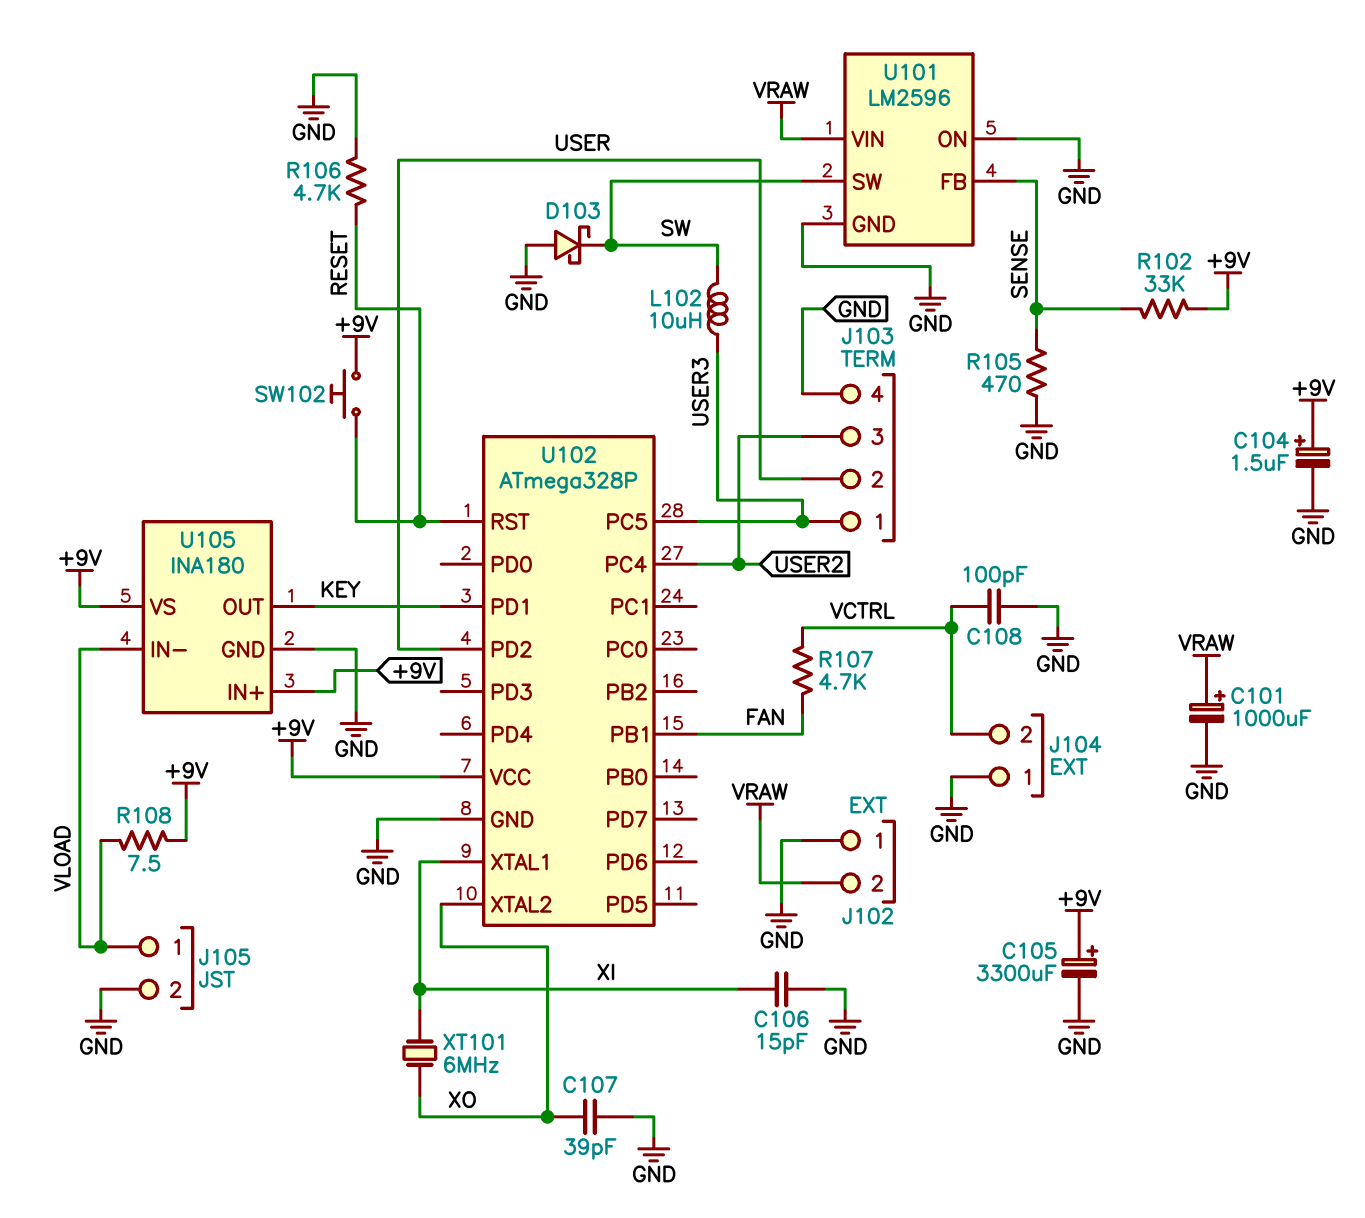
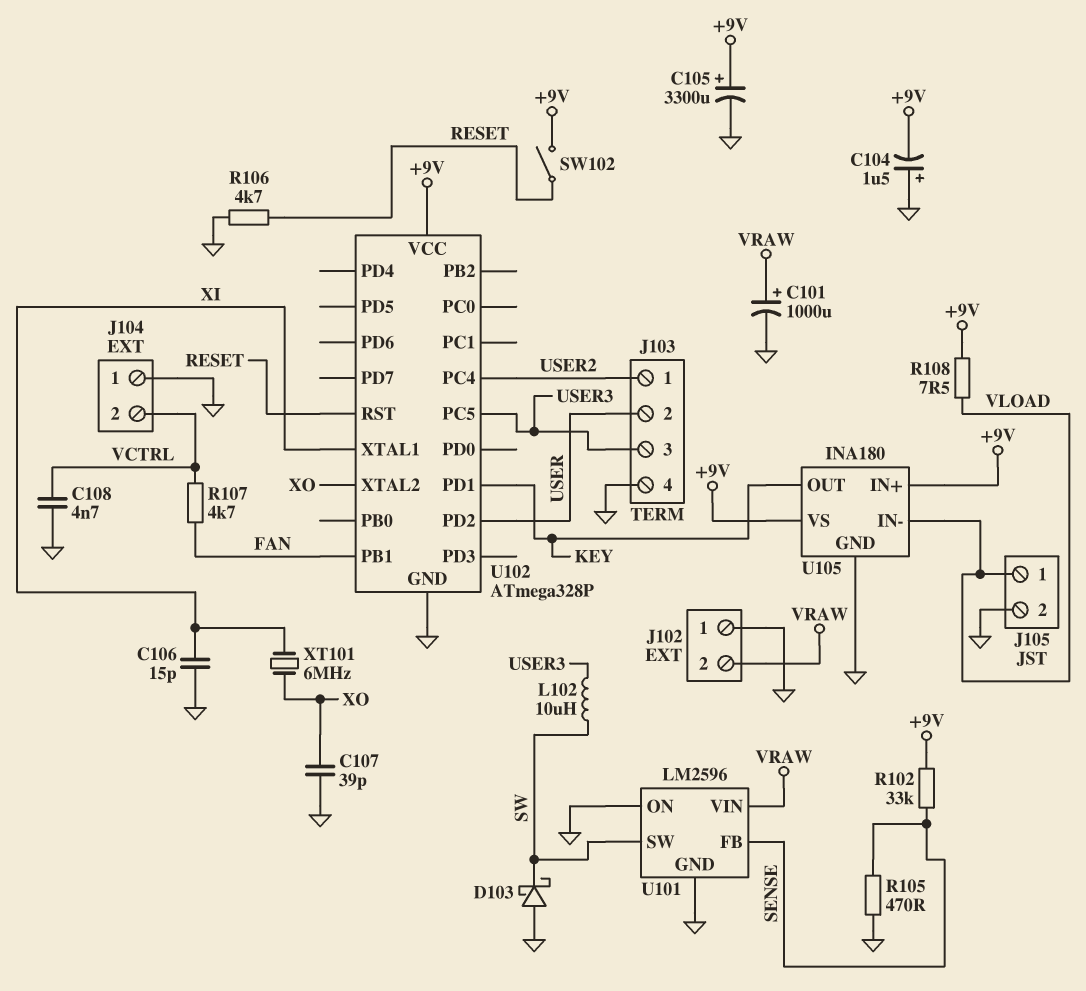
C104: 1.5uF (plus +9V, minus GND) -> 1.5uF (plus GND, minus +9V)
C108: 100pF (GND, VCTRL) -> 4.7nF (GND, VCTRL)
J103 pin 1: USER3 -> USER2
J103 pin 3: USER2 -> USER3
SW102: button (+9V, RESET) -> switch (+9V, RESET)

